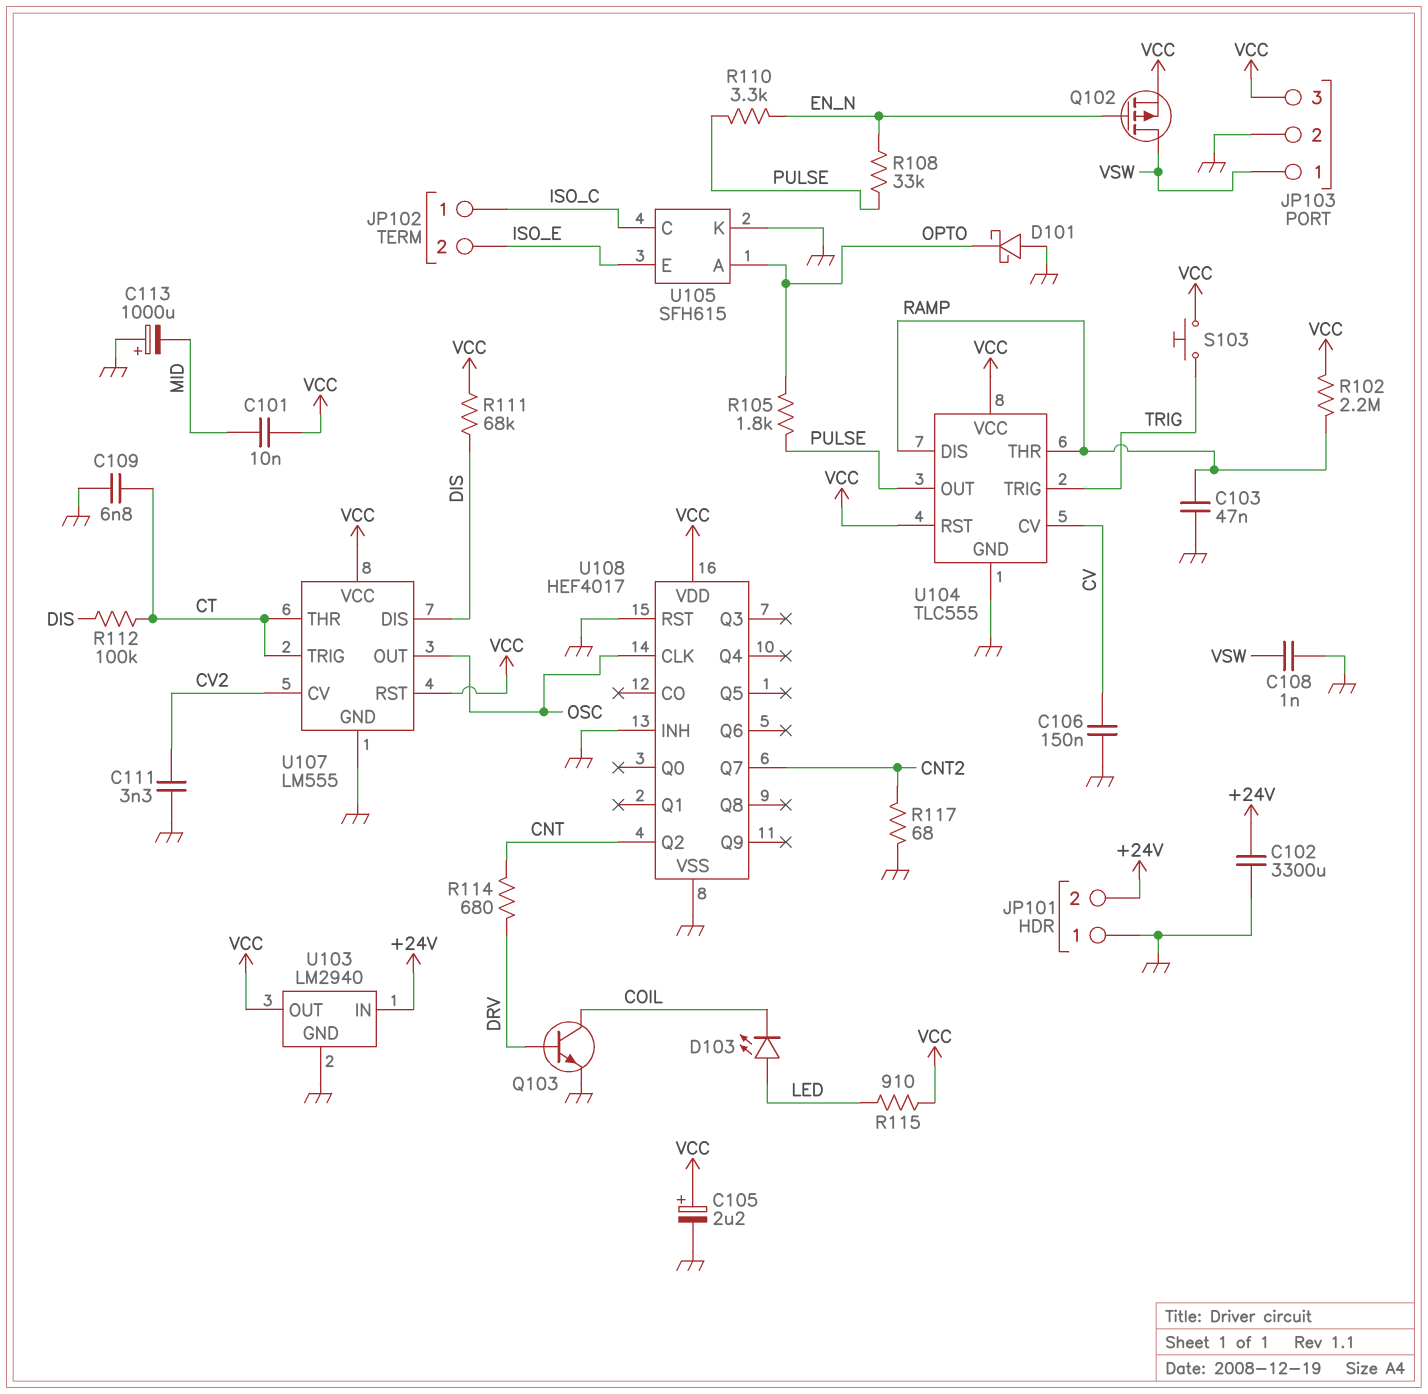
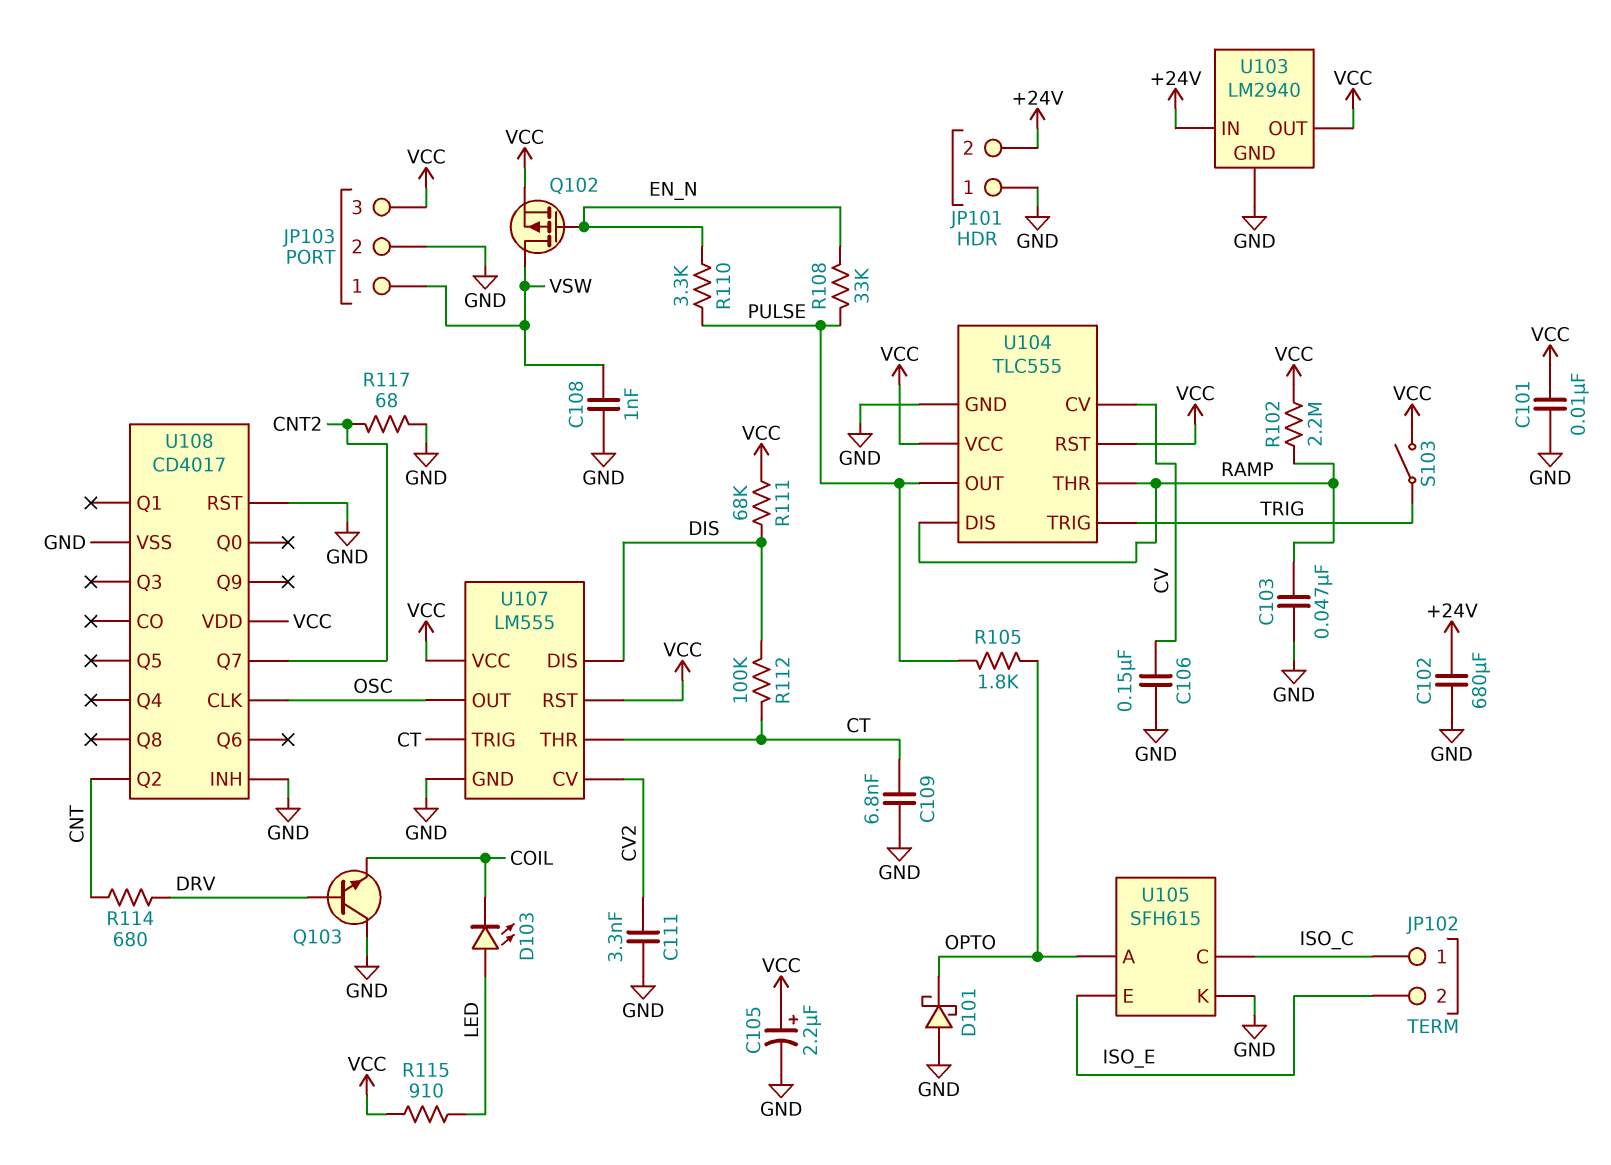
C101: 10nF (MID, VCC) -> 10nF (GND, VCC)
C102: 3300uF (+24V, GND) -> 680uF (+24V, GND)
C113: 1000uF (plus GND, minus MID) -> none
Q103: NPN (B DRV, C COIL, E GND) -> NPN (B DRV, C GND, E COIL)
S103: button (TRIG, VCC) -> switch (TRIG, VCC)
U108: HEF4017 -> CD4017

